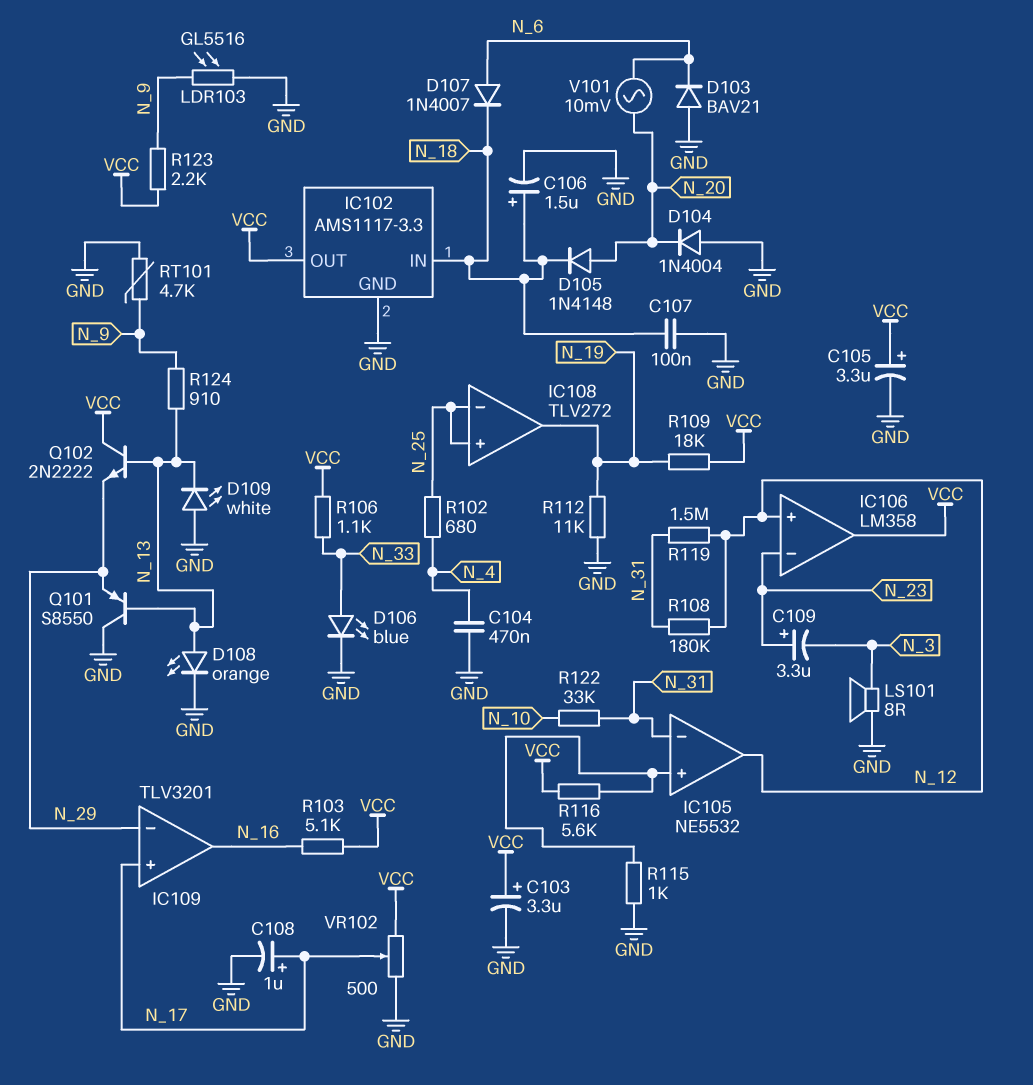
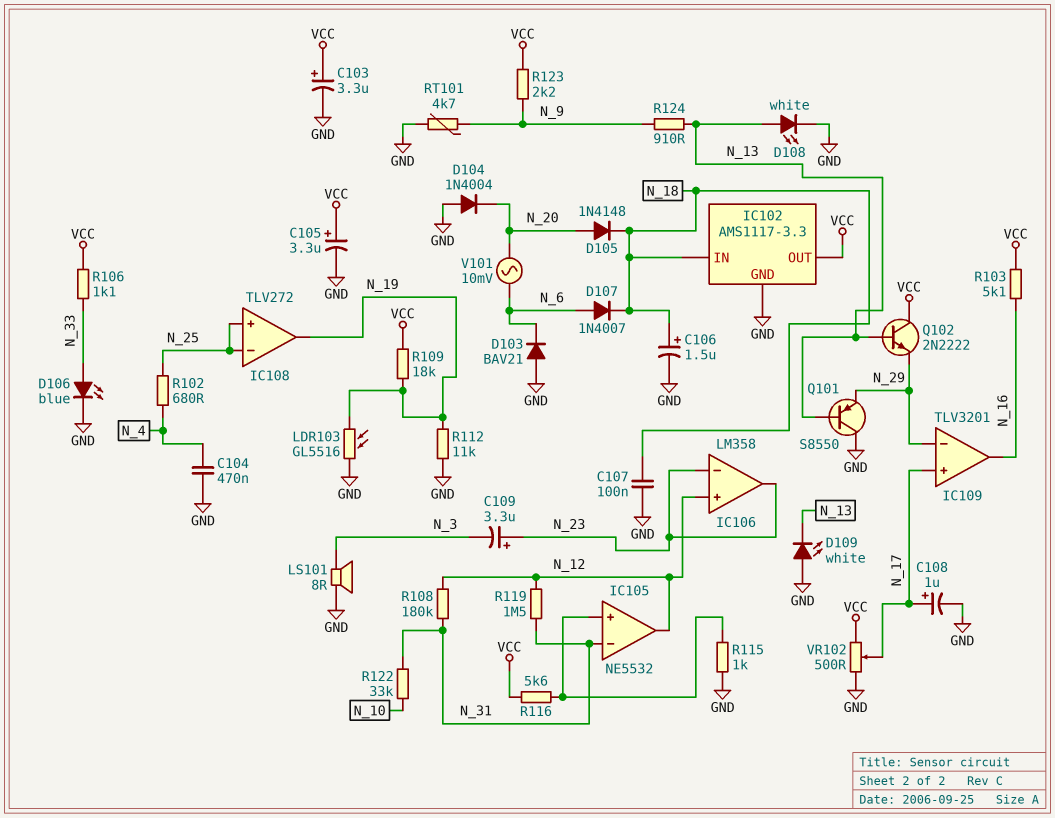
D108: LED orange (A N_13, K GND) -> LED white (A N_13, K GND)
IC106 pin out: VCC -> N_23
LDR103: GL5516 (GND, N_9) -> GL5516 (GND, N_19)

